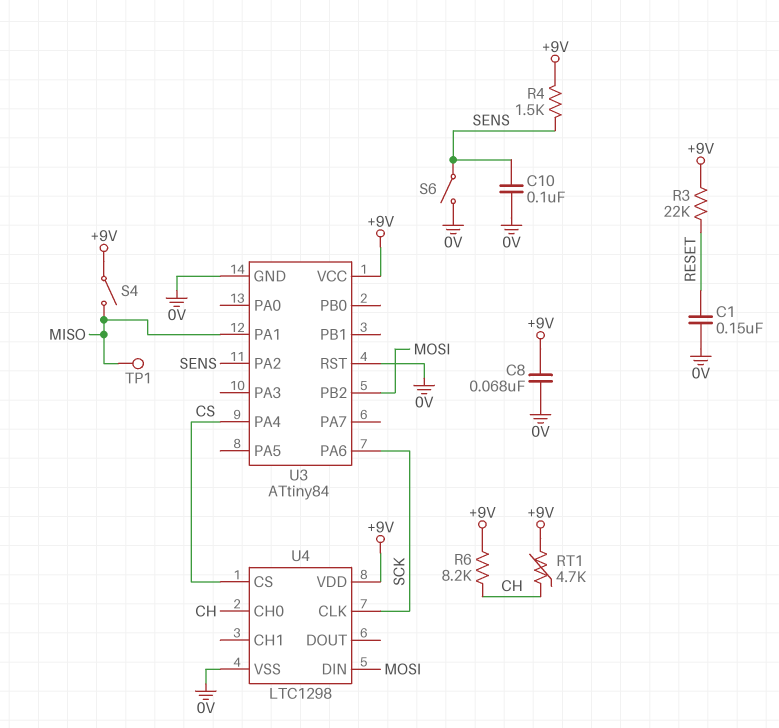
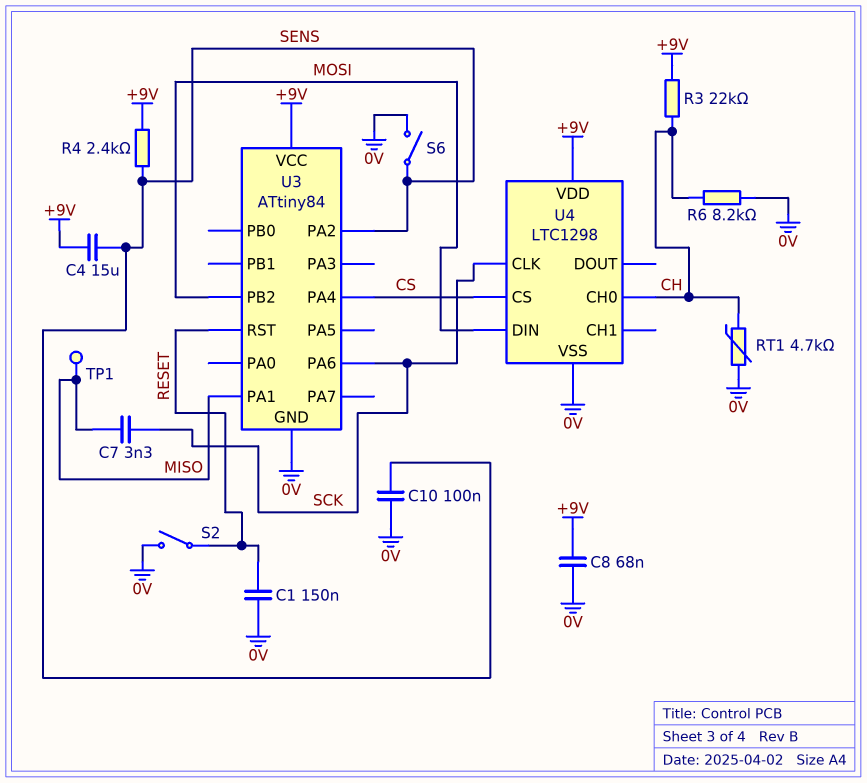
C4: none -> 15uF (+9V, SENS)
C7: none -> 3.3nF (MISO, SCK)
R3: 22k (+9V, RESET) -> 22k (+9V, CH)
R4: 1.5k (+9V, SENS) -> 2.4k (+9V, SENS)
R6: 8.2k (+9V, CH) -> 8.2k (0V, CH)
RT1: 4.7k (+9V, CH) -> 4.7k (0V, CH)
S2: none -> switch (0V, RESET)
S4: switch (+9V, MISO) -> none
U3 pin RST: 0V -> RESET

